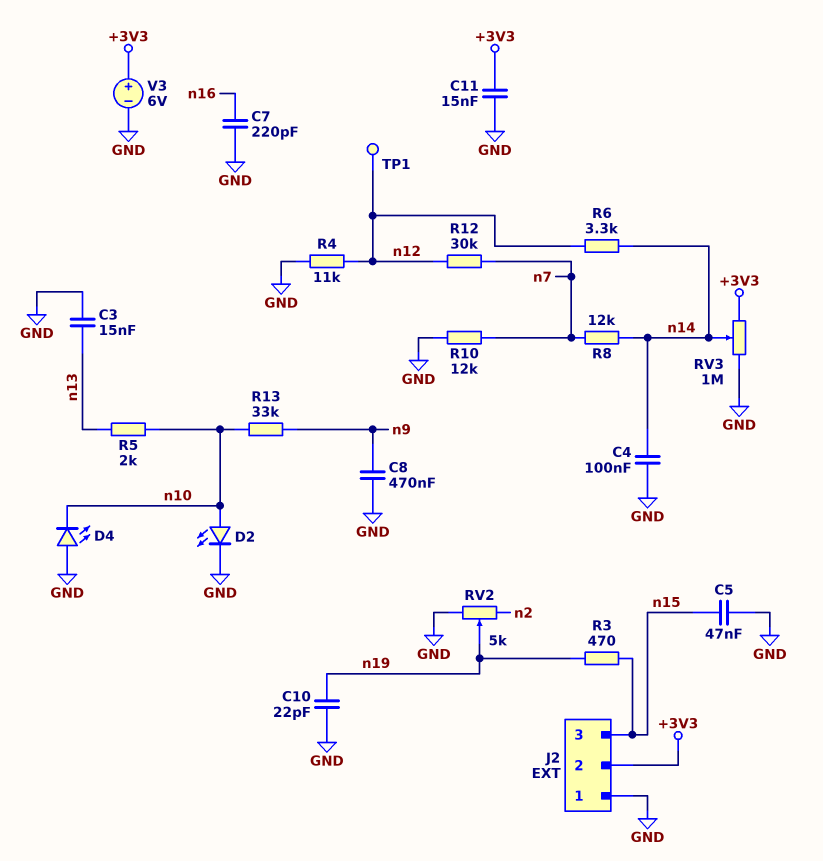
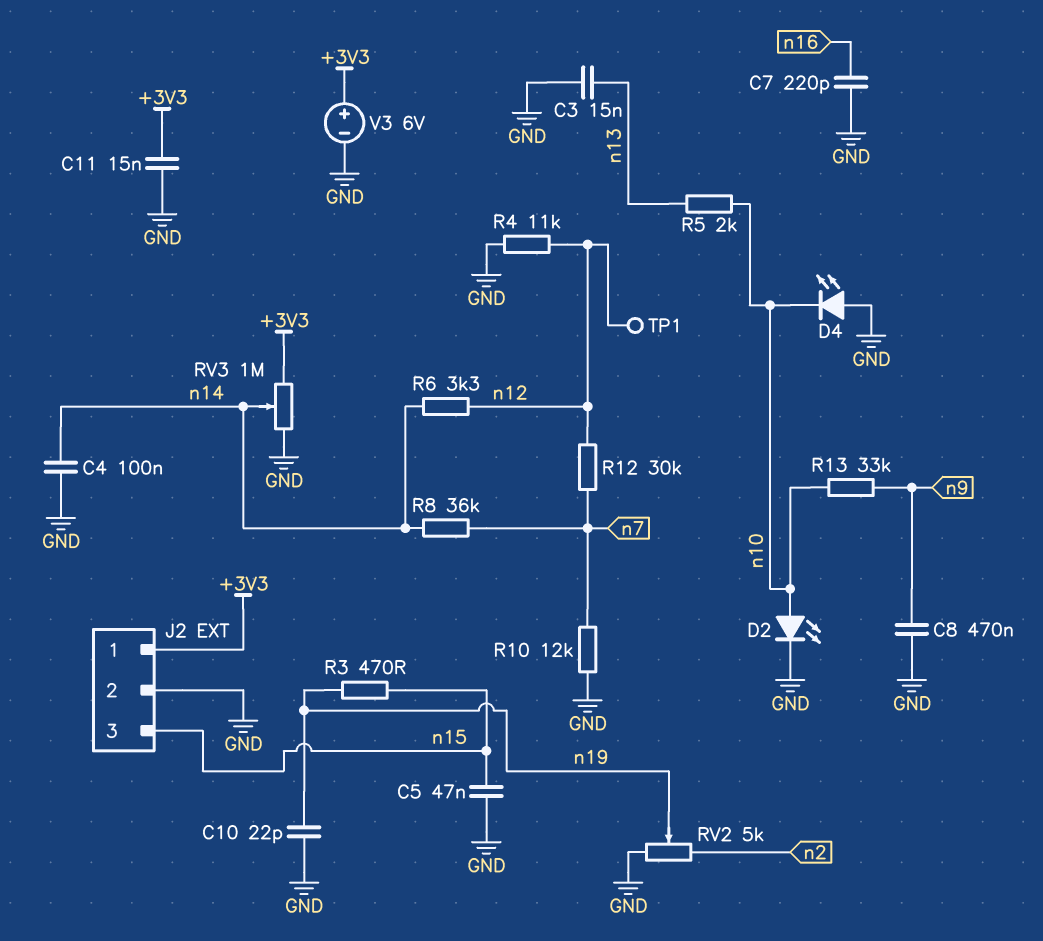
J2 pin 1: GND -> +3V3
J2 pin 2: +3V3 -> GND
R8: 12k (n7, n14) -> 36k (n7, n14)

